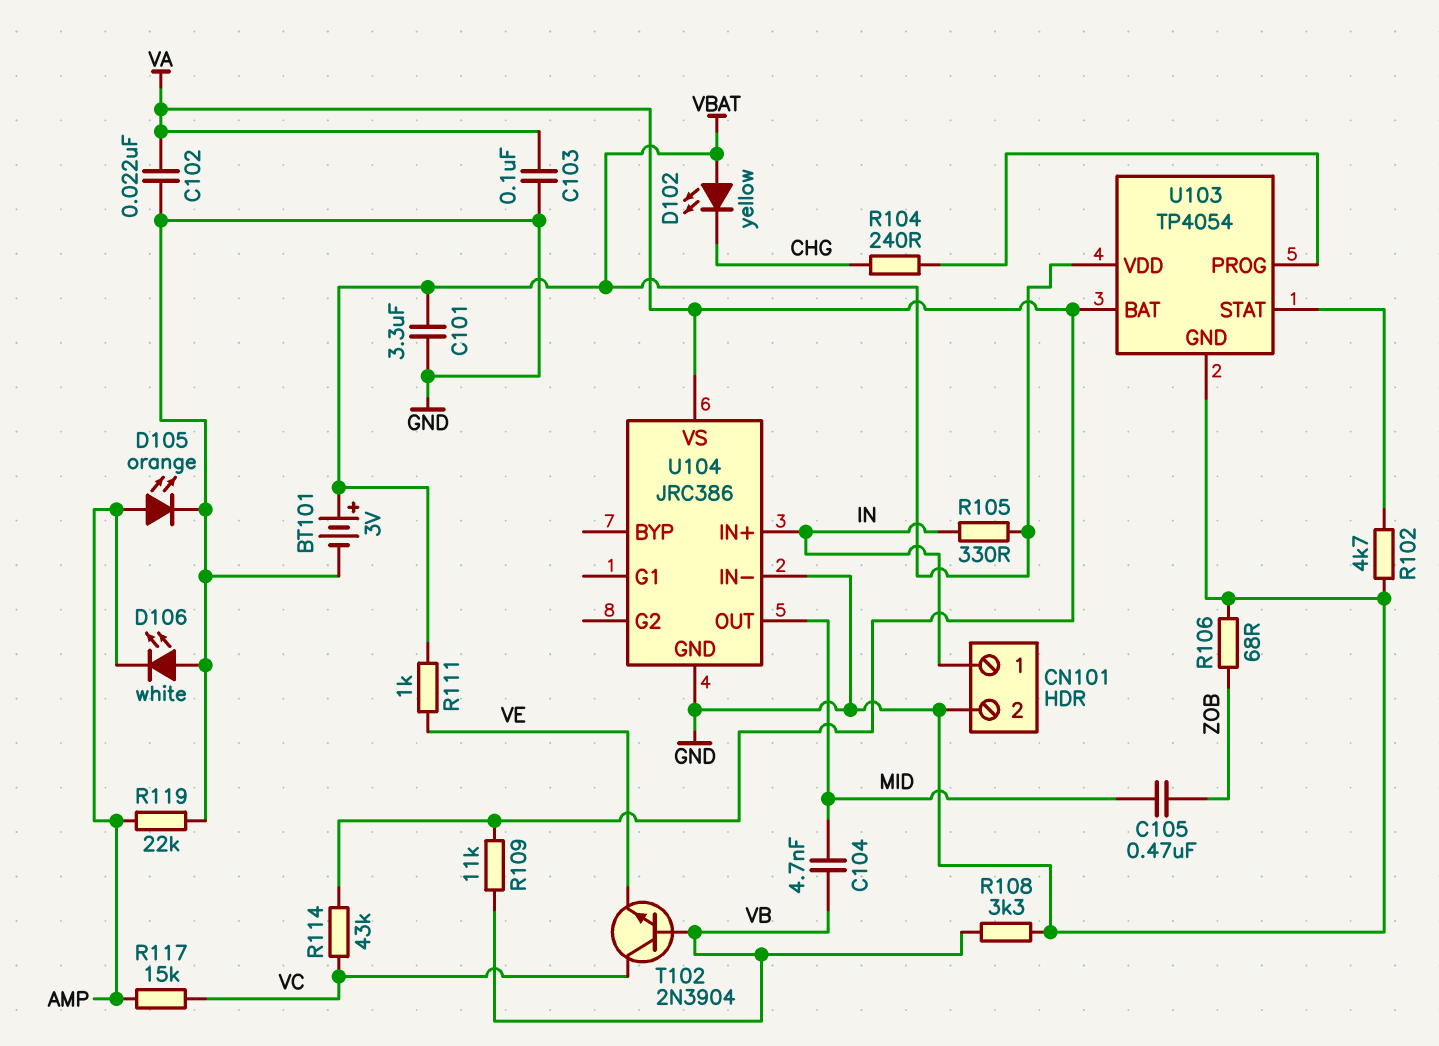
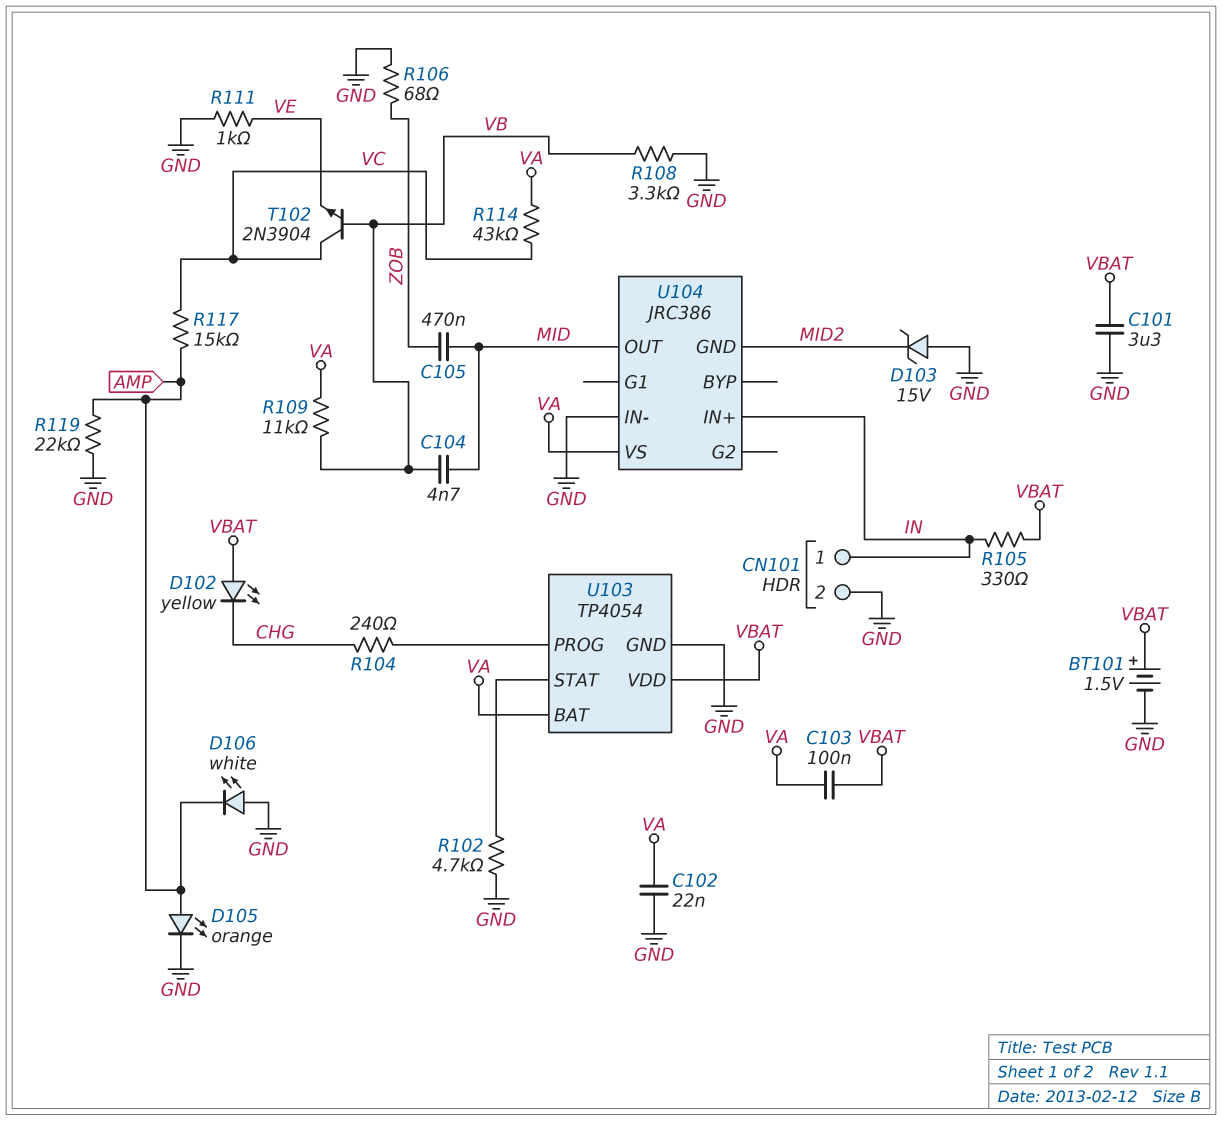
BT101: 3V (plus VBAT, minus GND) -> 1.5V (plus VBAT, minus GND)
C103: 100nF (GND, VA) -> 100nF (VA, VBAT)
D103: none -> zener 15V (A GND, K MID2)
R111: 1k (VBAT, VE) -> 1k (GND, VE)
U104 pin GND: GND -> MID2

